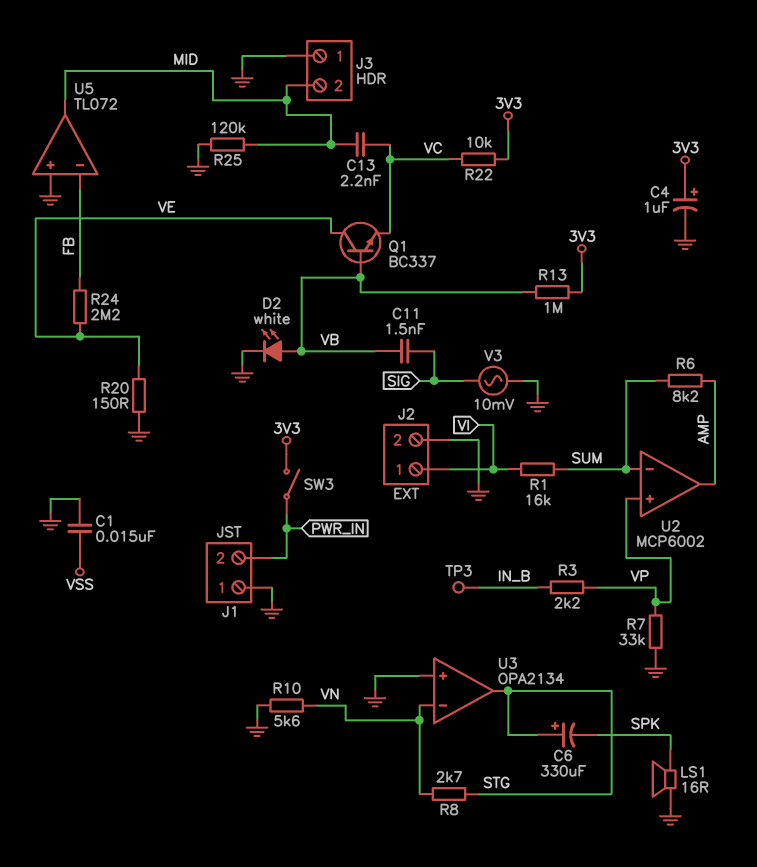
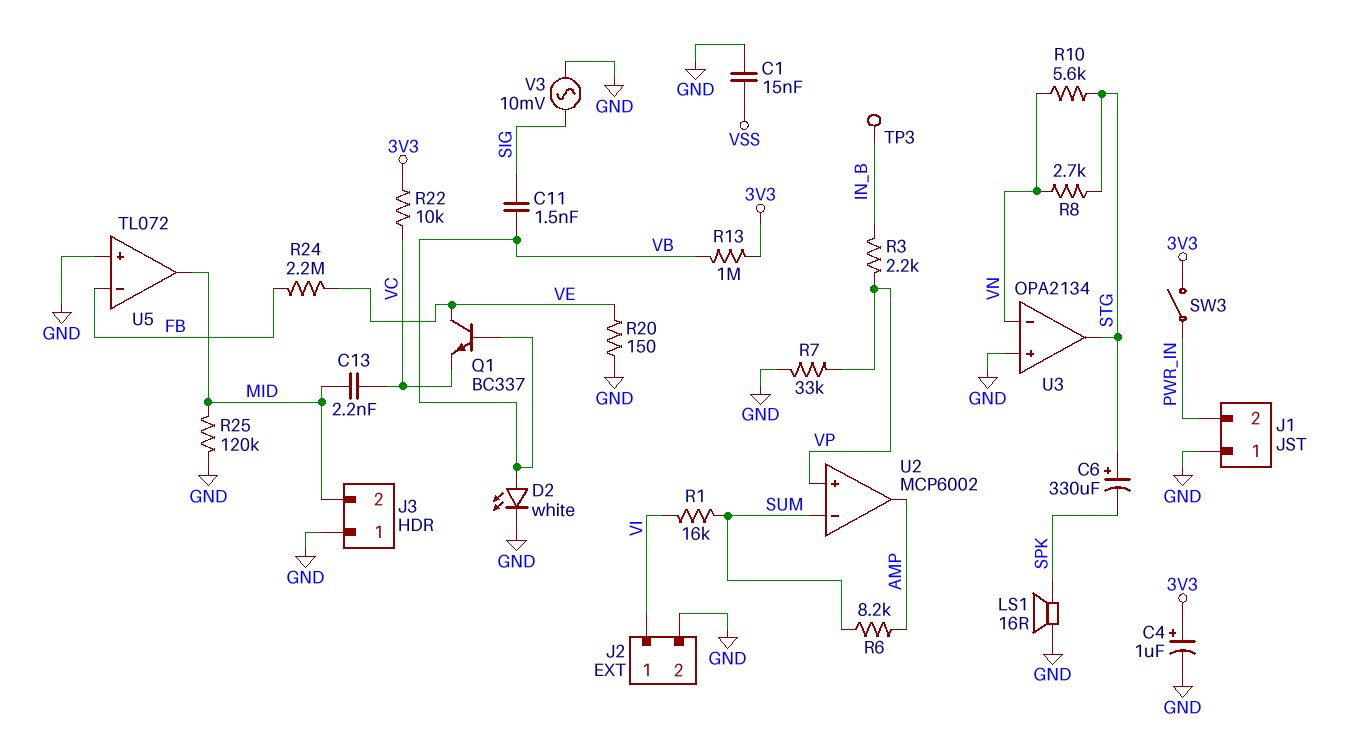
R10: 5.6k (GND, VN) -> 5.6k (STG, VN)

